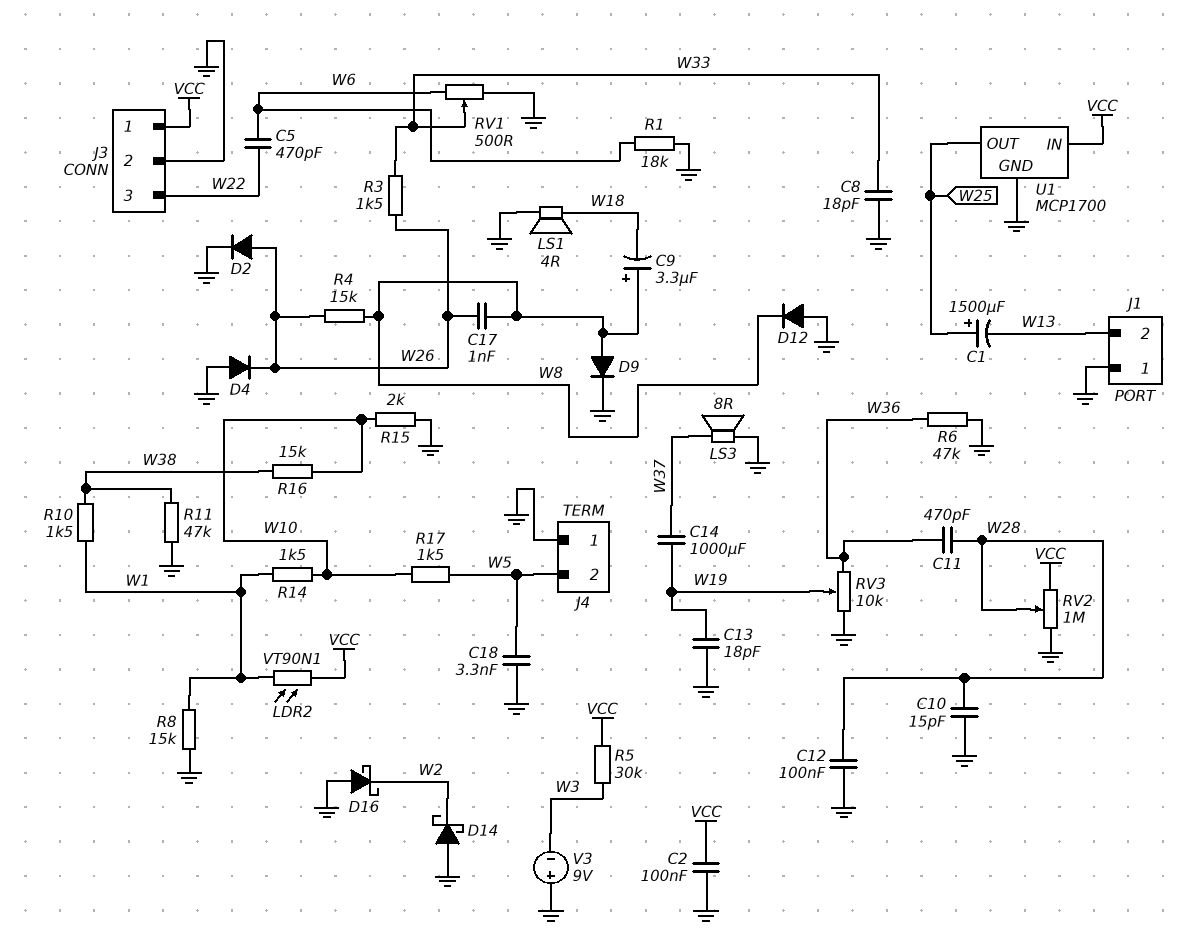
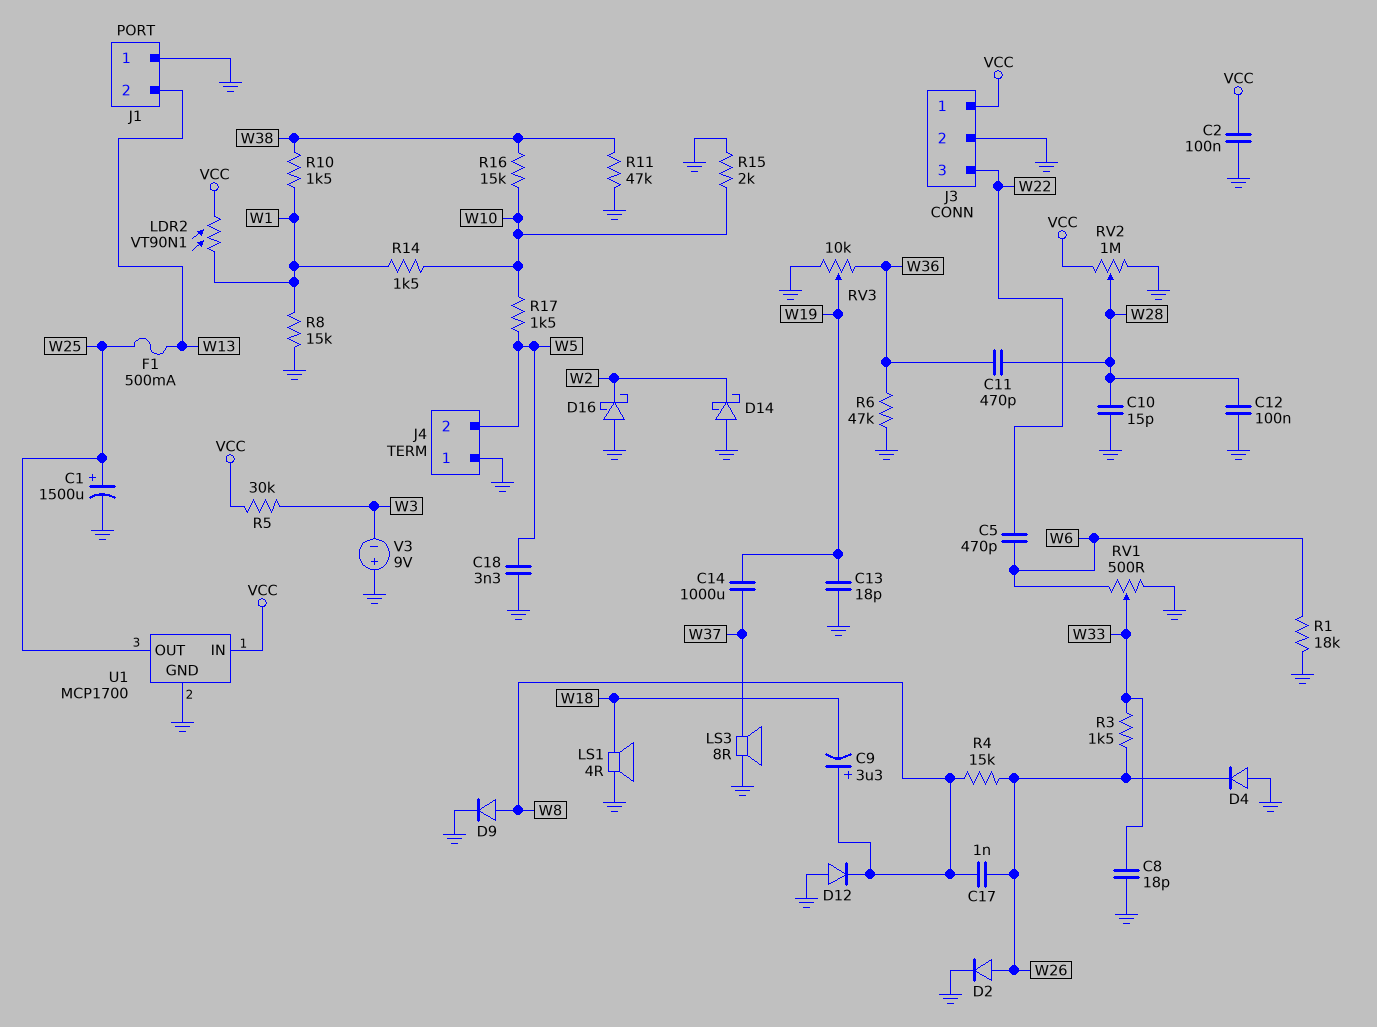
C1: 1500uF (plus W25, minus W13) -> 1500uF (plus W25, minus GND)
F1: none -> 500mA (W13, W25)

